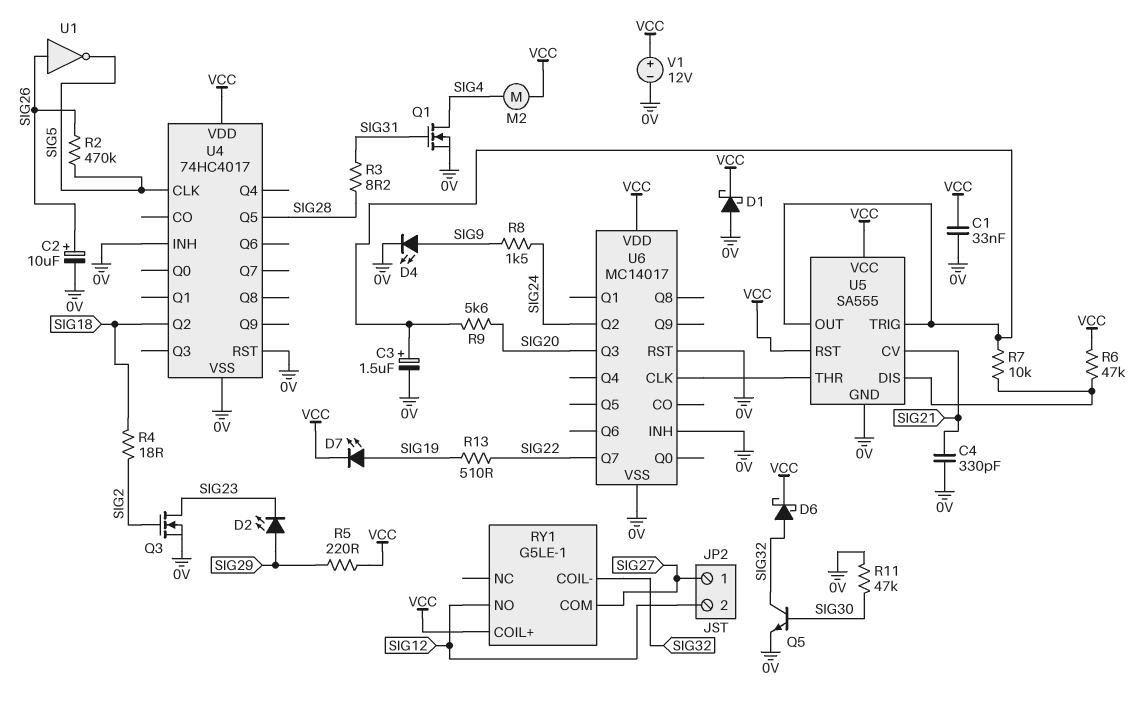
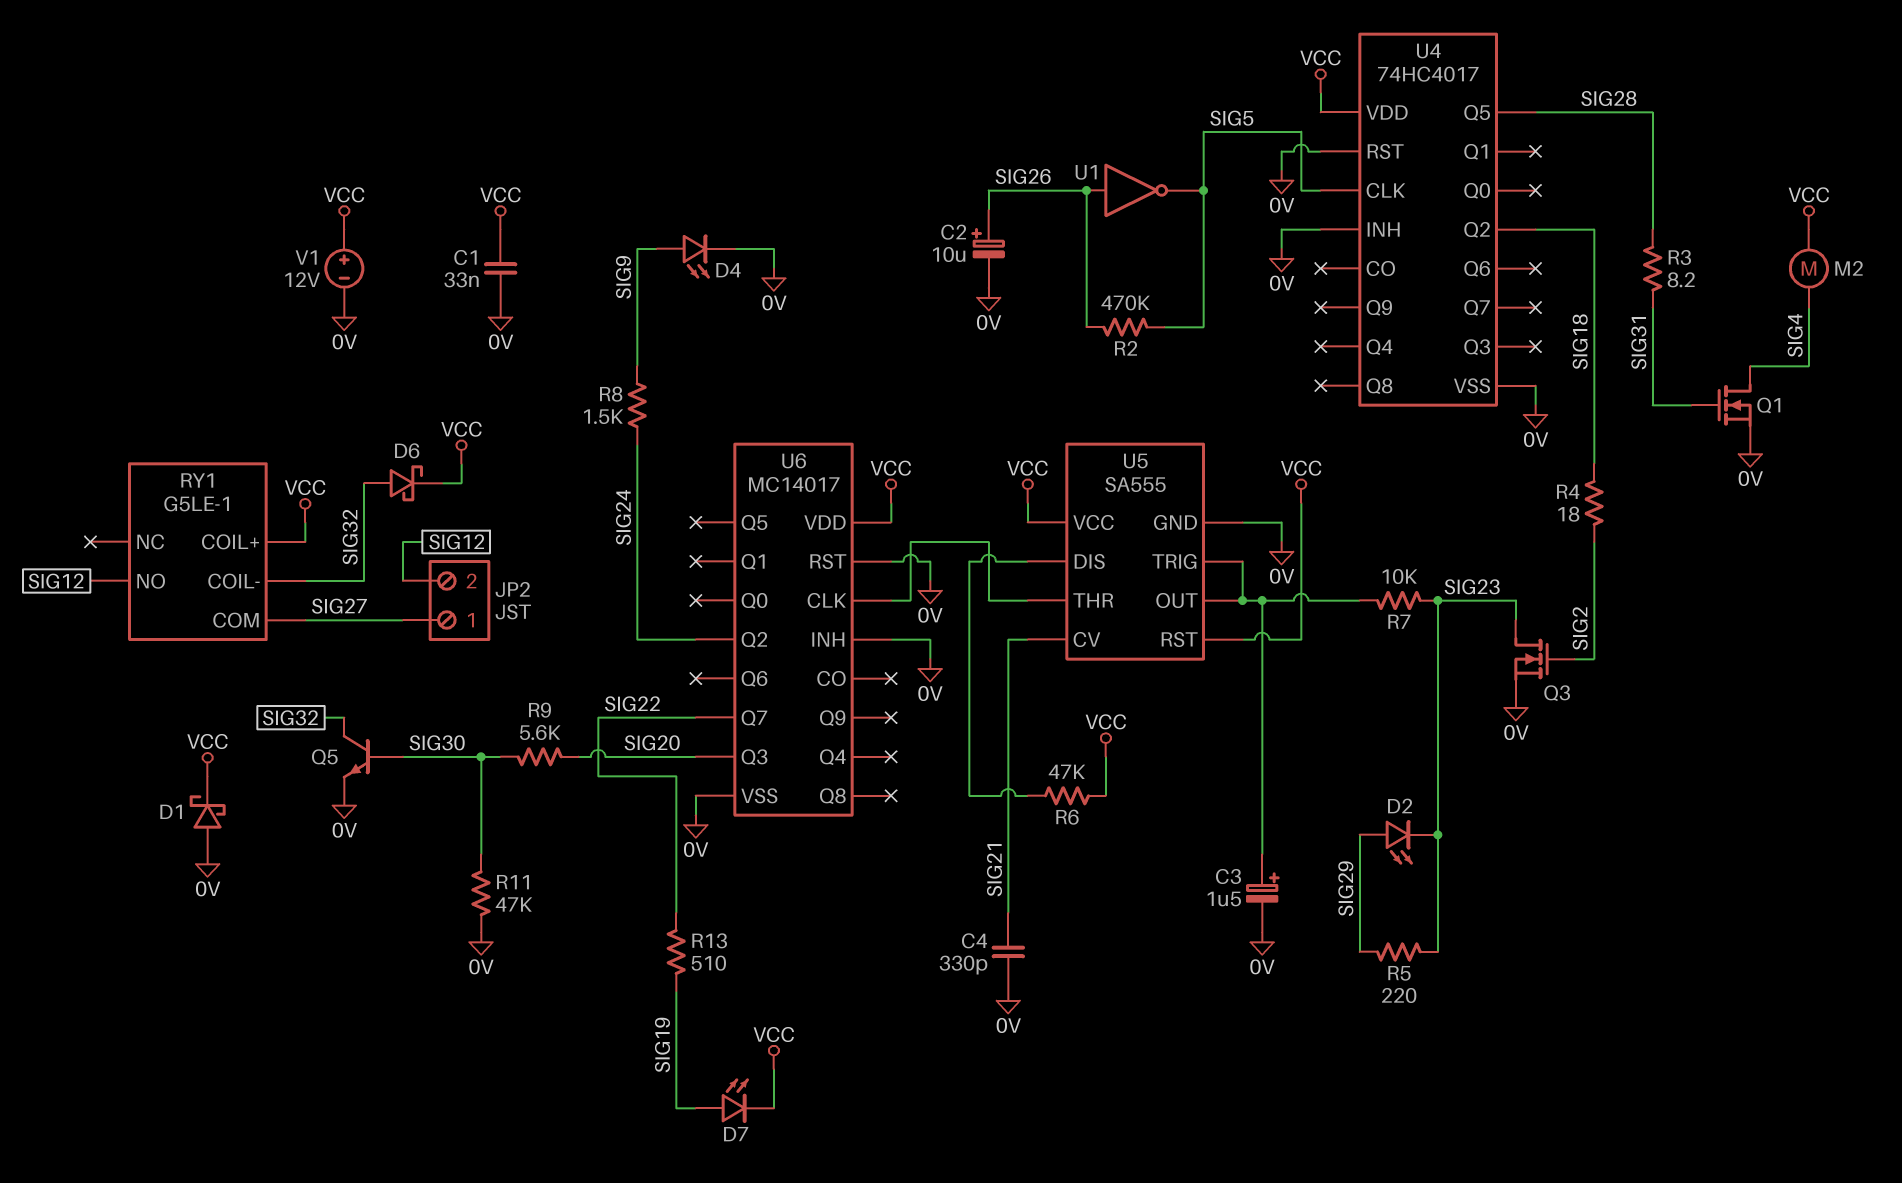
R5: 220 (SIG29, VCC) -> 220 (SIG23, SIG29)
R7: 10k (U5/DIS, U5/OUT) -> 10k (SIG23, U5/OUT)
R9: 5.6k (SIG20, U5/OUT) -> 5.6k (SIG20, SIG30)

